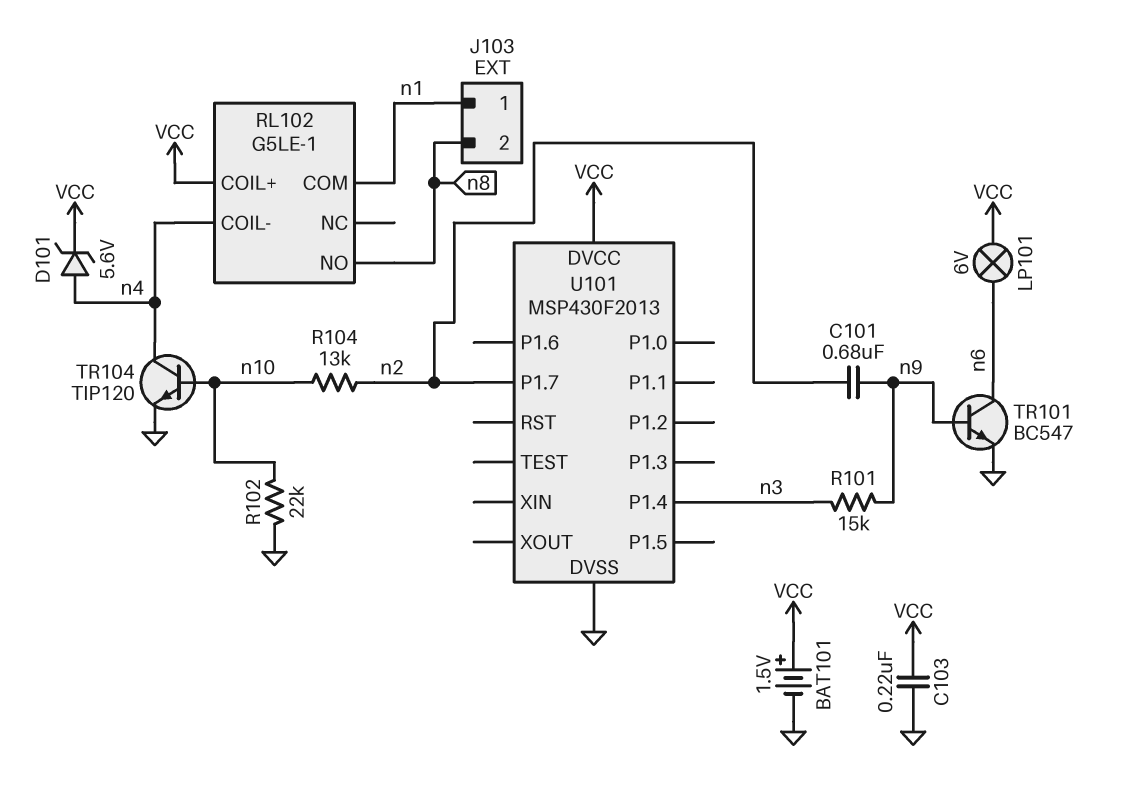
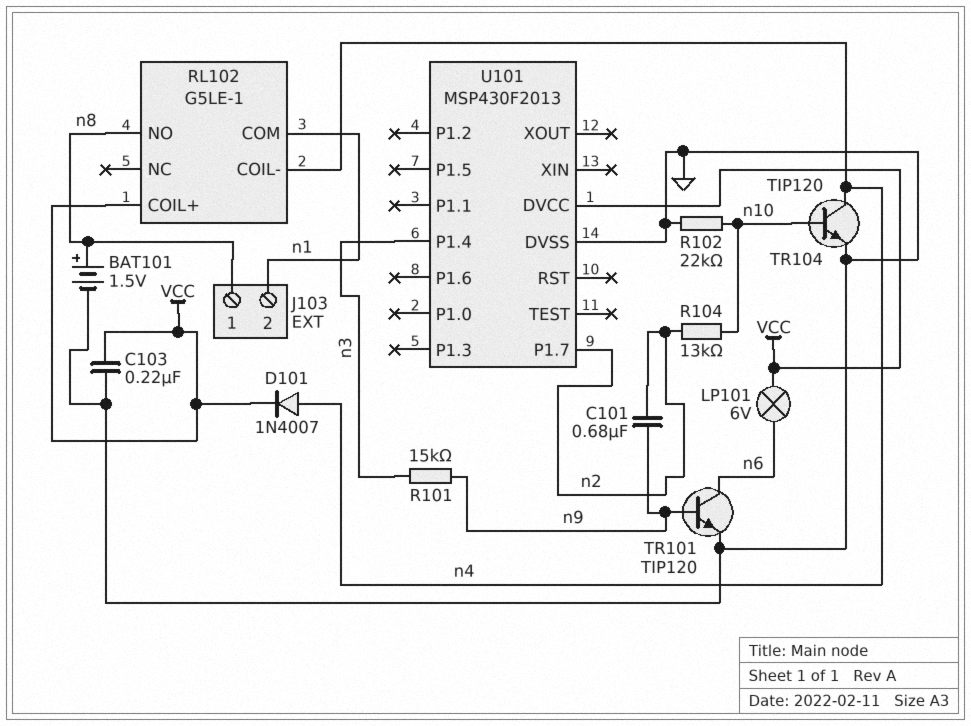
BAT101: 1.5V (plus VCC, minus GND) -> 1.5V (plus n8, minus GND)
D101: zener 5.6V (A n4, K VCC) -> diode 1N4007 (A n4, K VCC)
J103 pin 1: n1 -> n8
J103 pin 2: n8 -> n1
TR101: NPN BC547 (B n9, C n6, E GND) -> NPN TIP120 (B n9, C n6, E GND)

